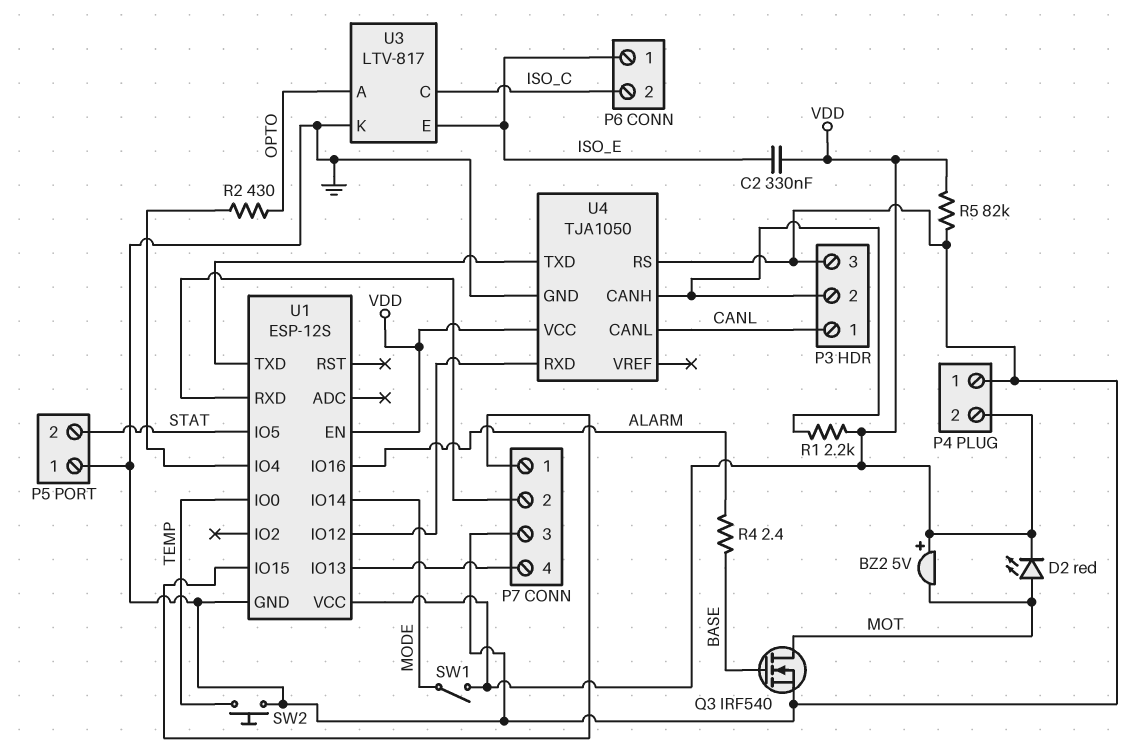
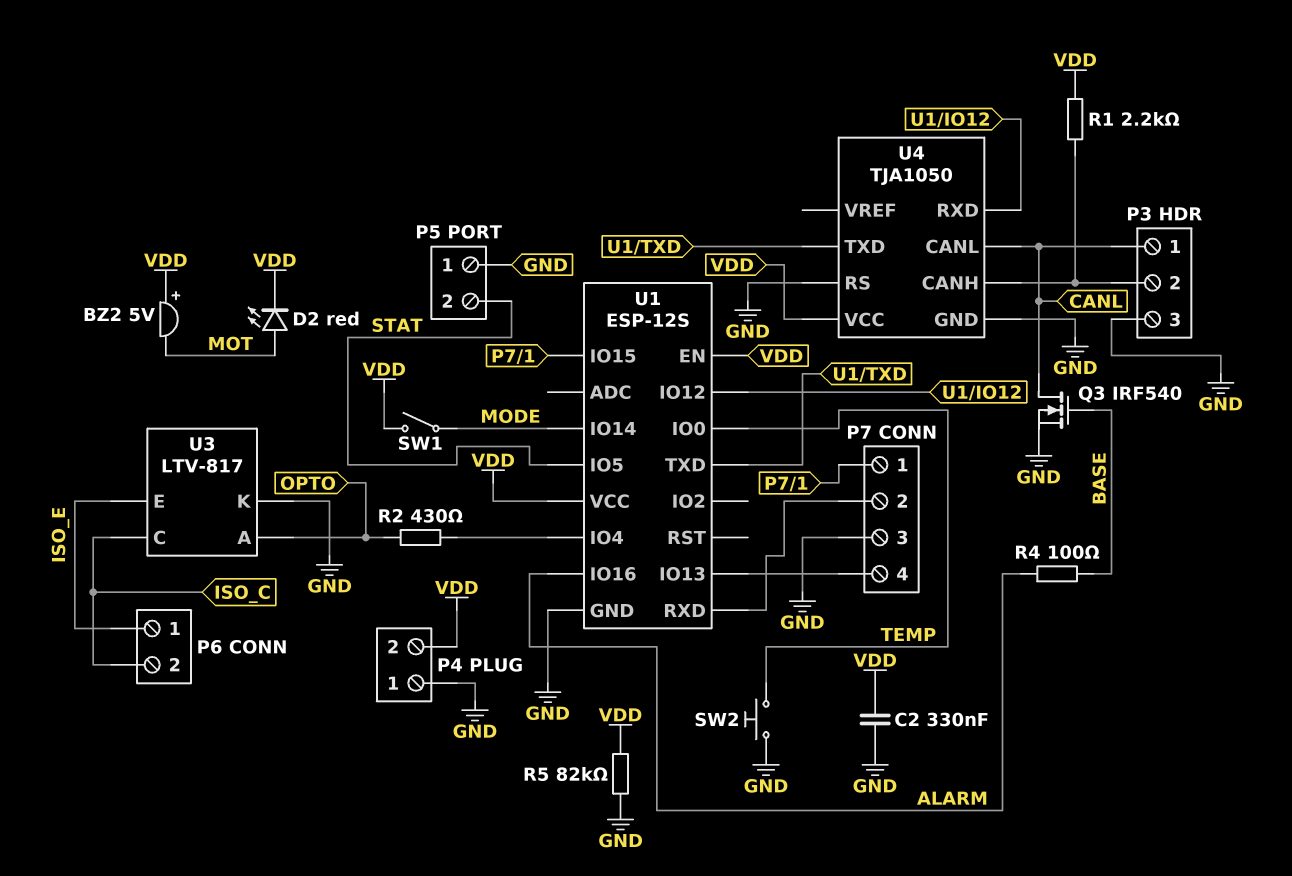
C2: 330nF (ISO_E, VDD) -> 330nF (GND, VDD)
Q3: NMOS IRF540 (G BASE, D MOT, S GND) -> NMOS IRF540 (G BASE, D CANL, S GND)
R4: 2.4 (ALARM, BASE) -> 100 (ALARM, BASE)

